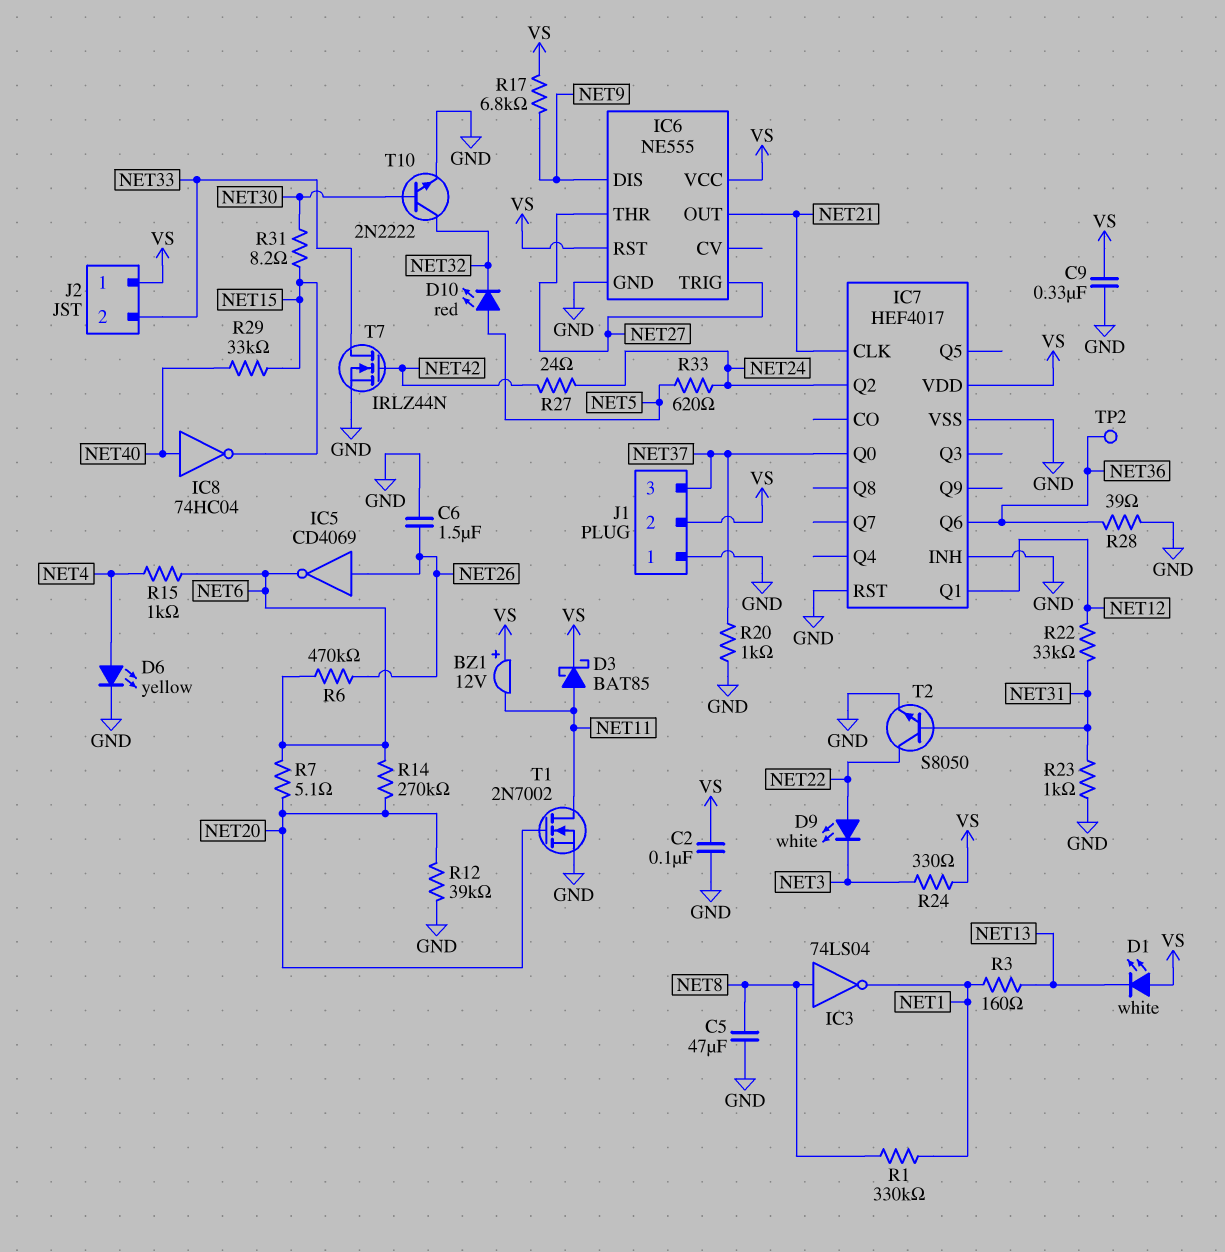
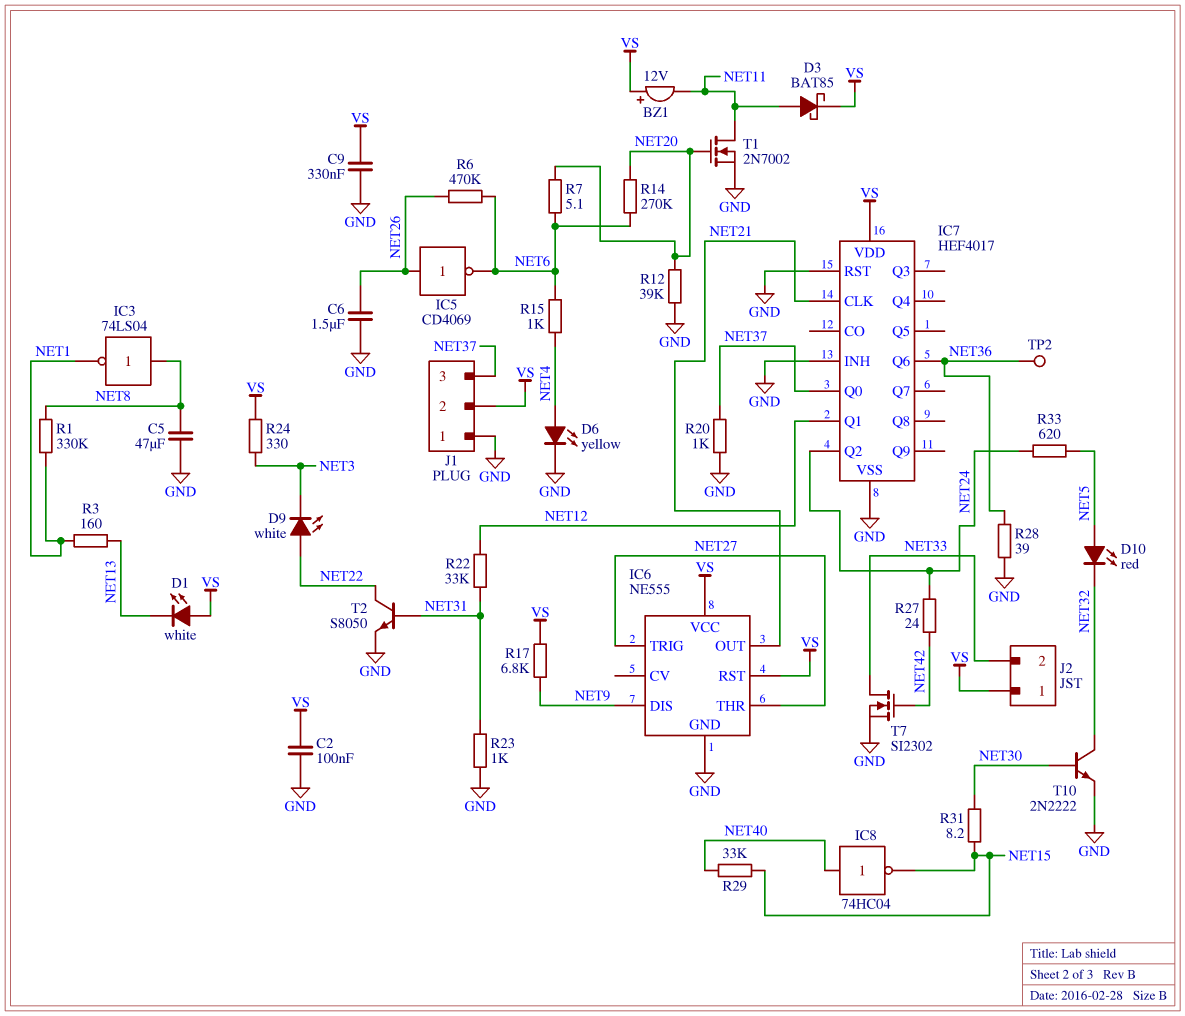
T7: NMOS IRLZ44N (G NET42, D NET33, S GND) -> NMOS SI2302 (G NET42, D NET33, S GND)

